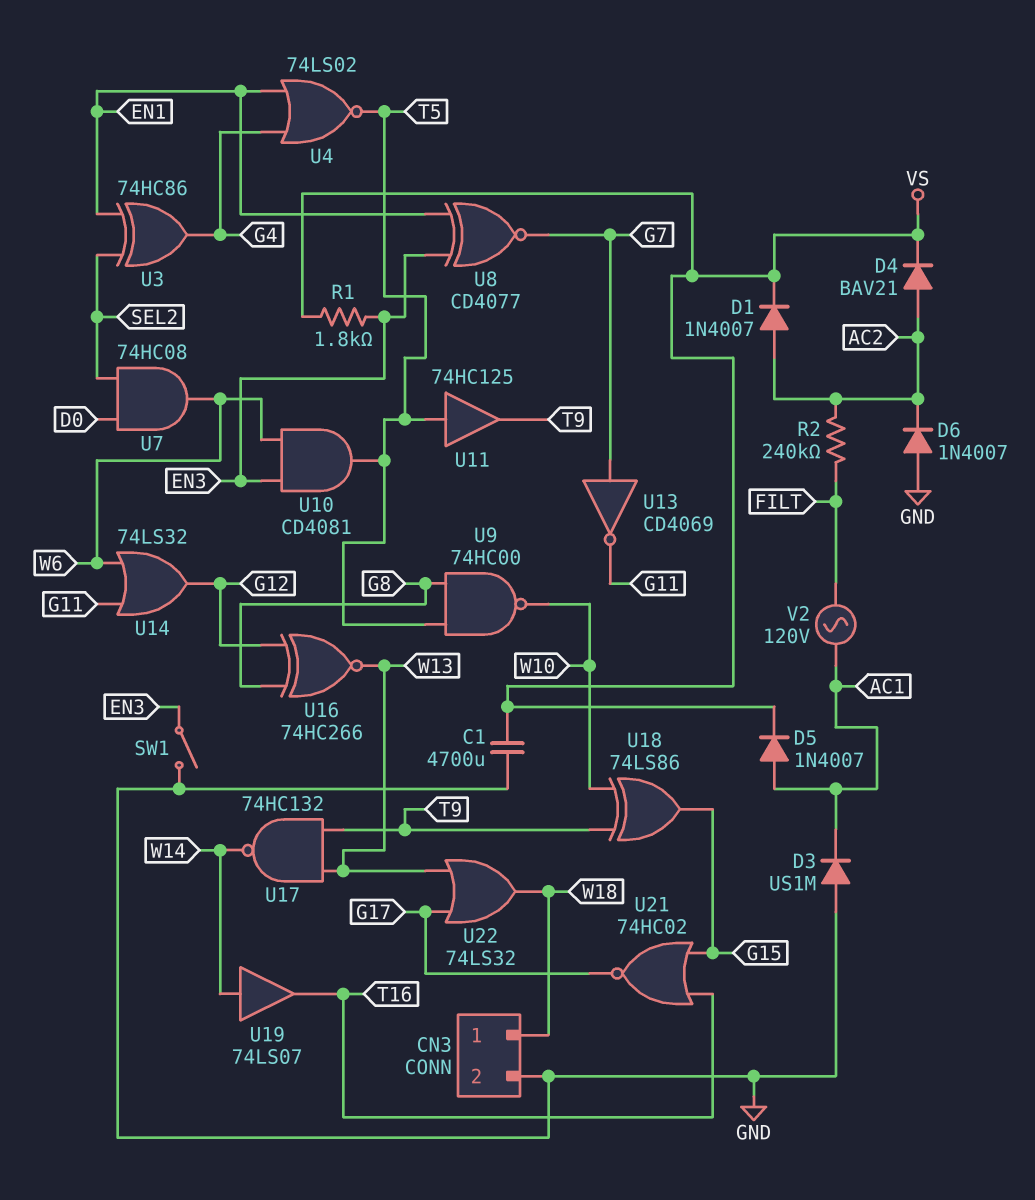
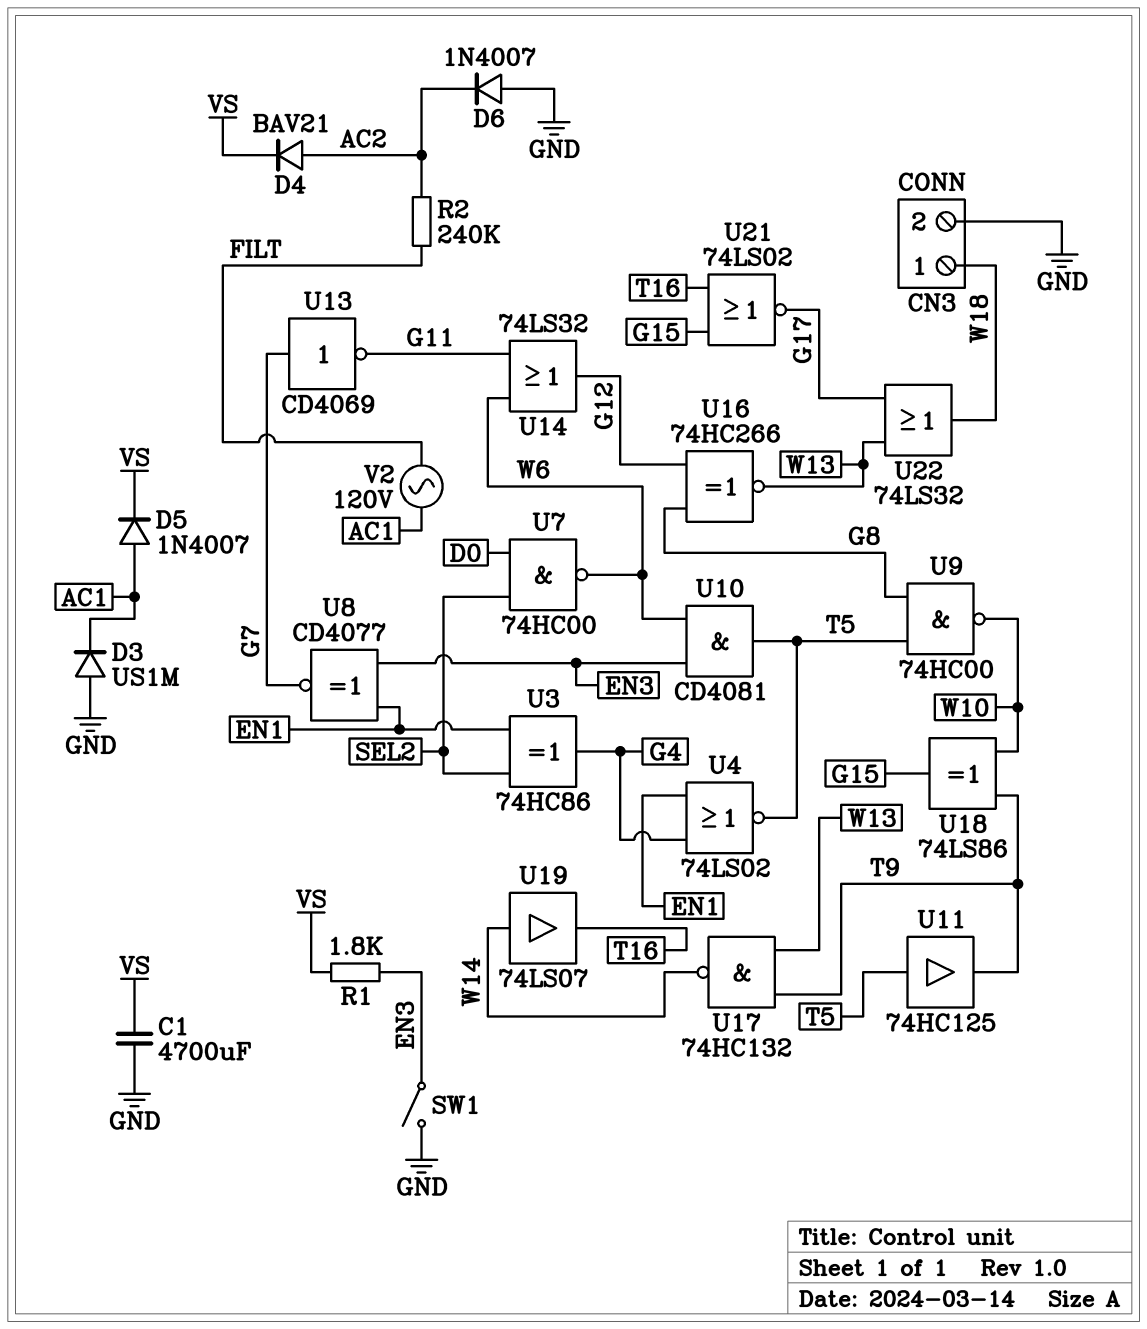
D1: diode 1N4007 (A AC2, K VS) -> none
U7: AND 74HC08 (in D0, in SEL2, out W6) -> NAND 74HC00 (in D0, in SEL2, out W6)
U21: NOR 74HC02 (in G15, in T16, out G17) -> NOR 74LS02 (in G15, in T16, out G17)

